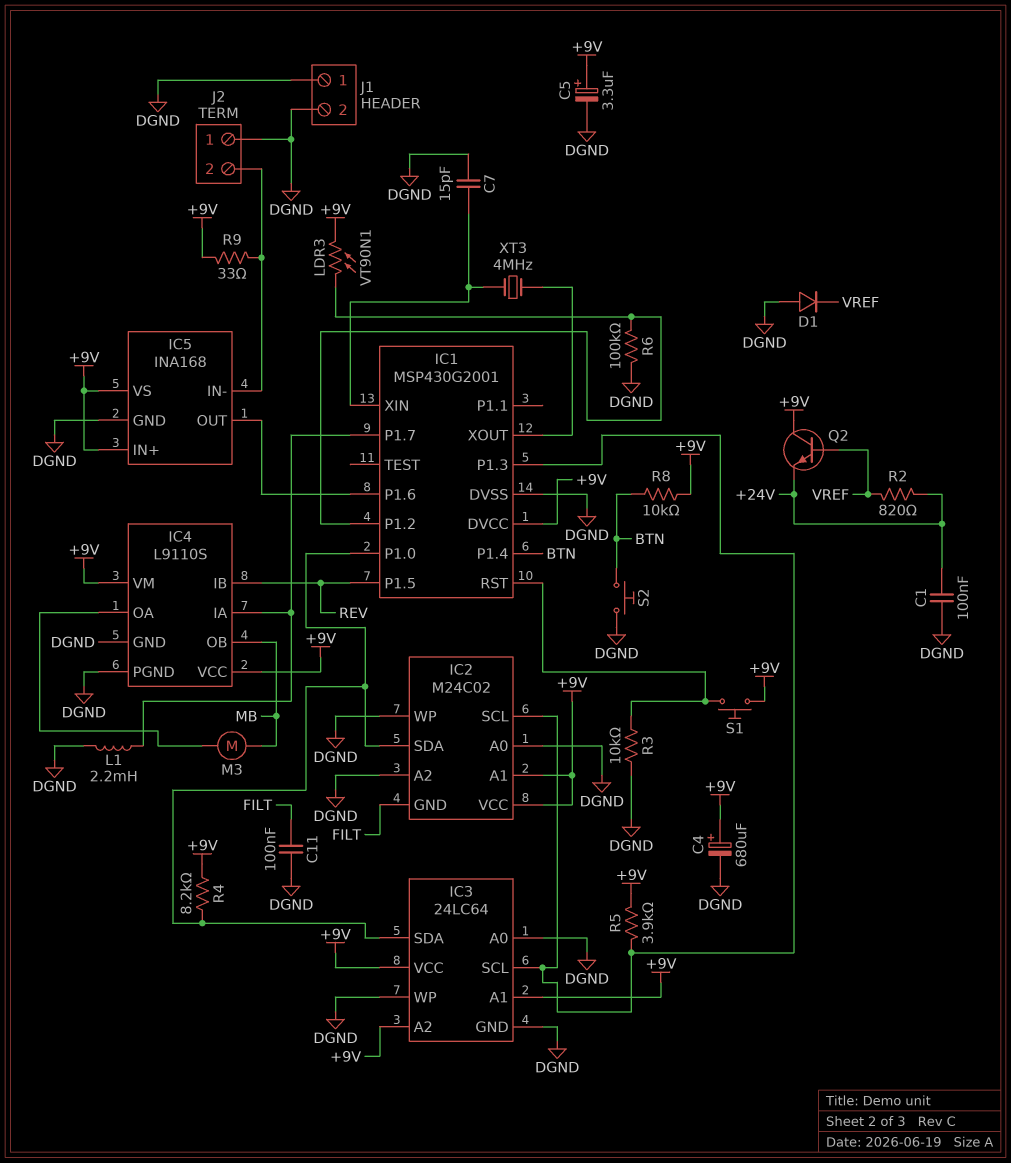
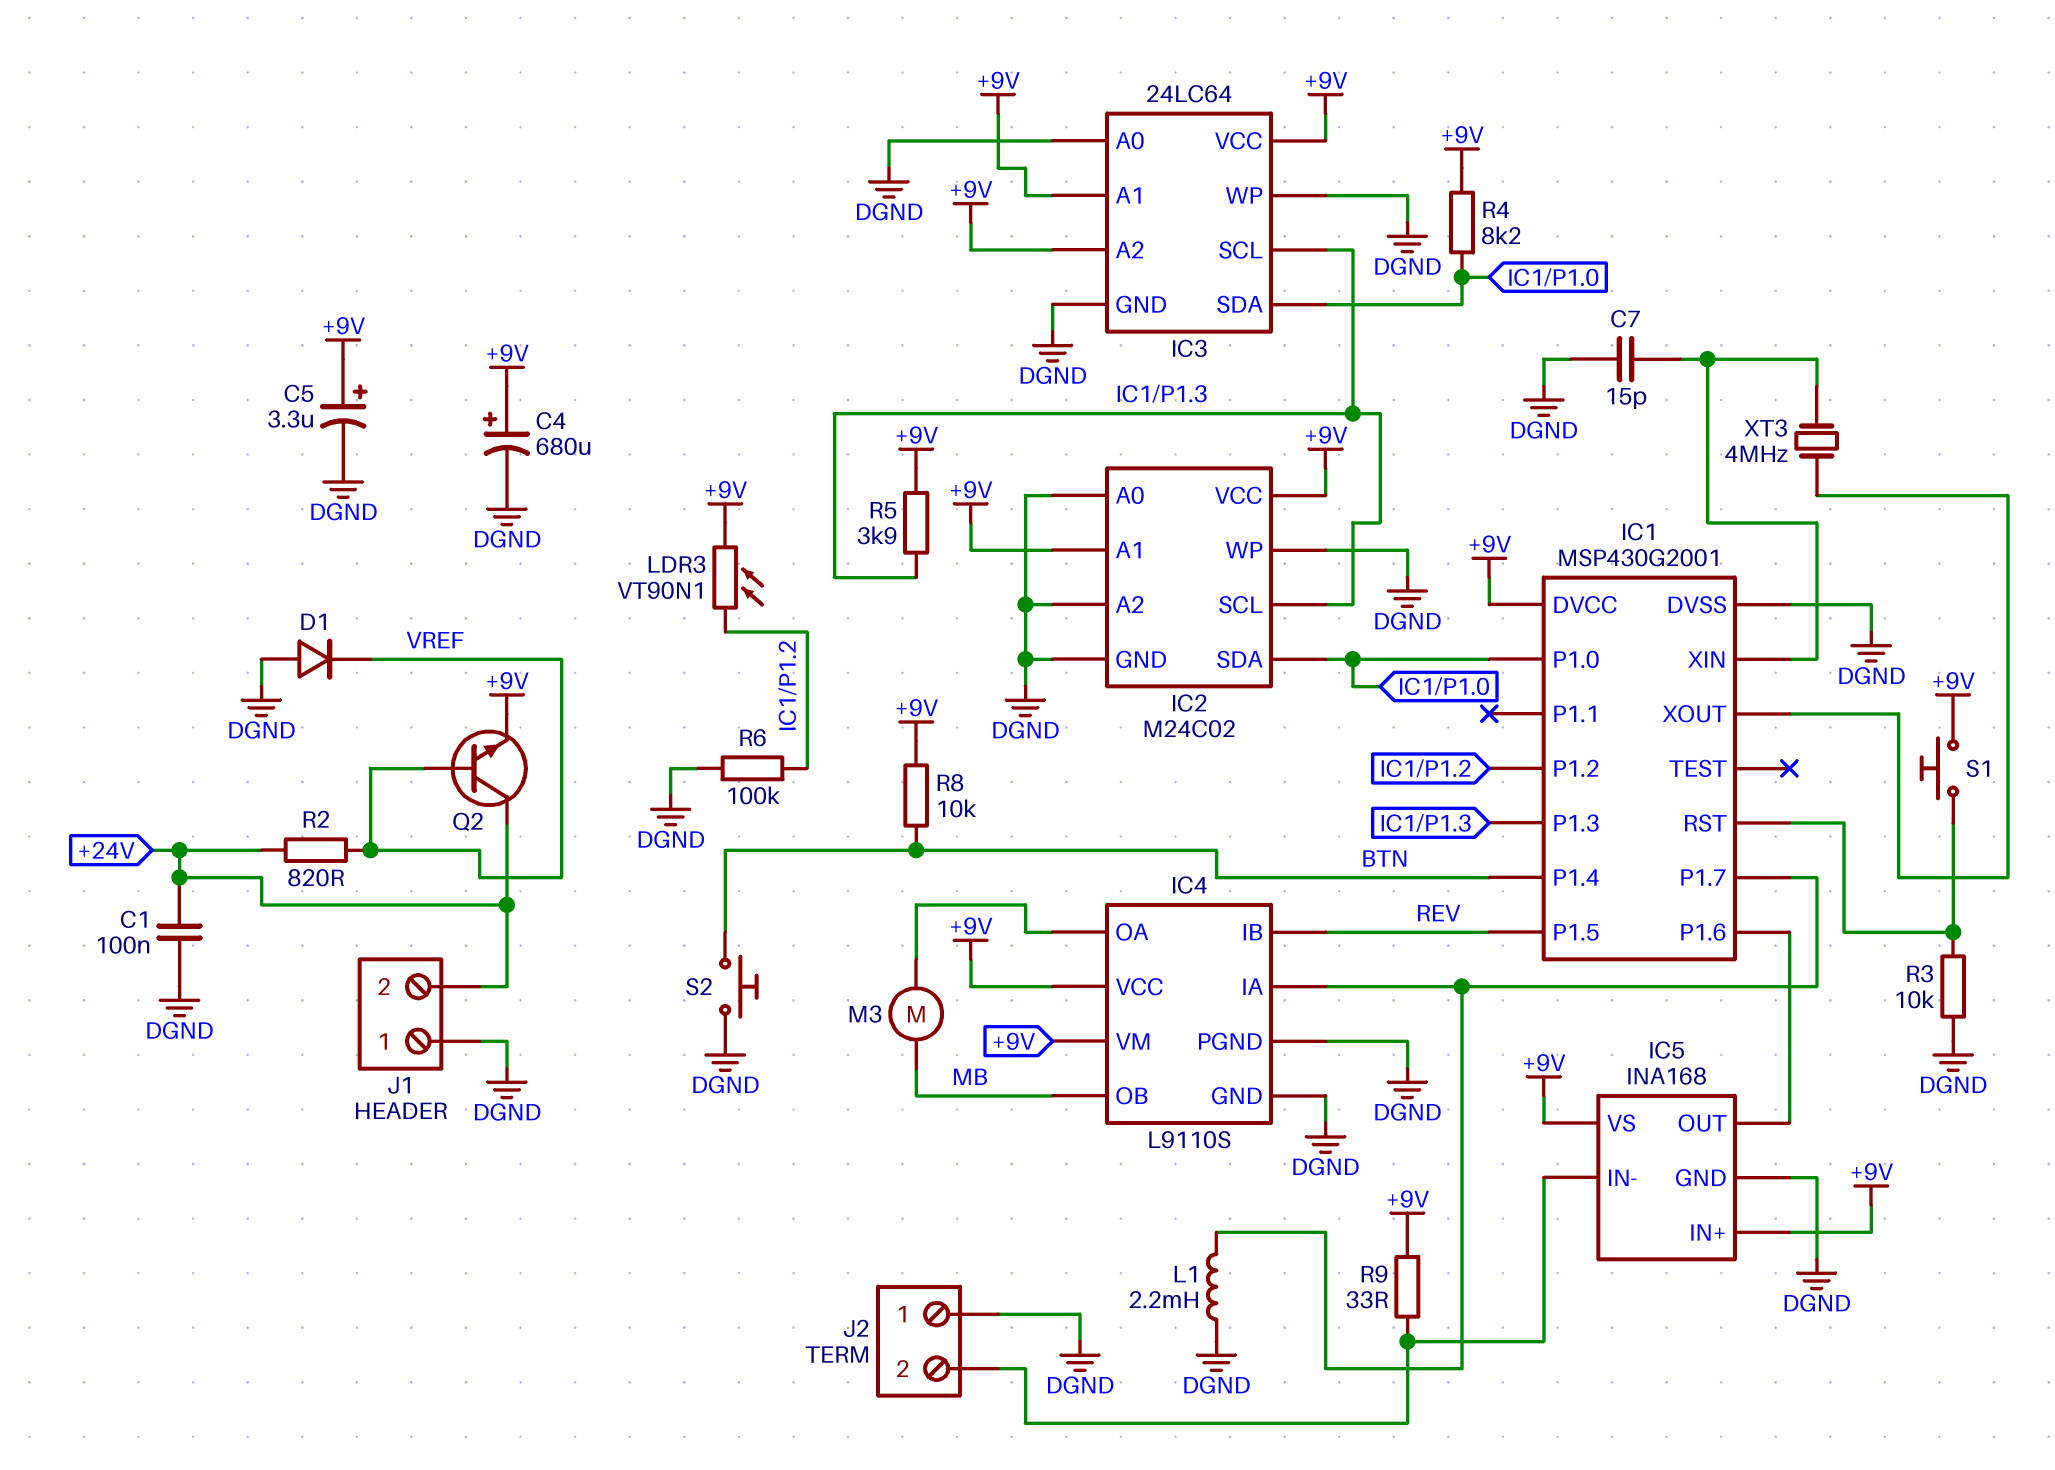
C11: 100nF (DGND, FILT) -> none
IC2 pin GND: FILT -> DGND
J1 pin 2: DGND -> +24V
Q2: NPN (B VREF, C +9V, E +24V) -> NPN (B VREF, C +24V, E +9V)

